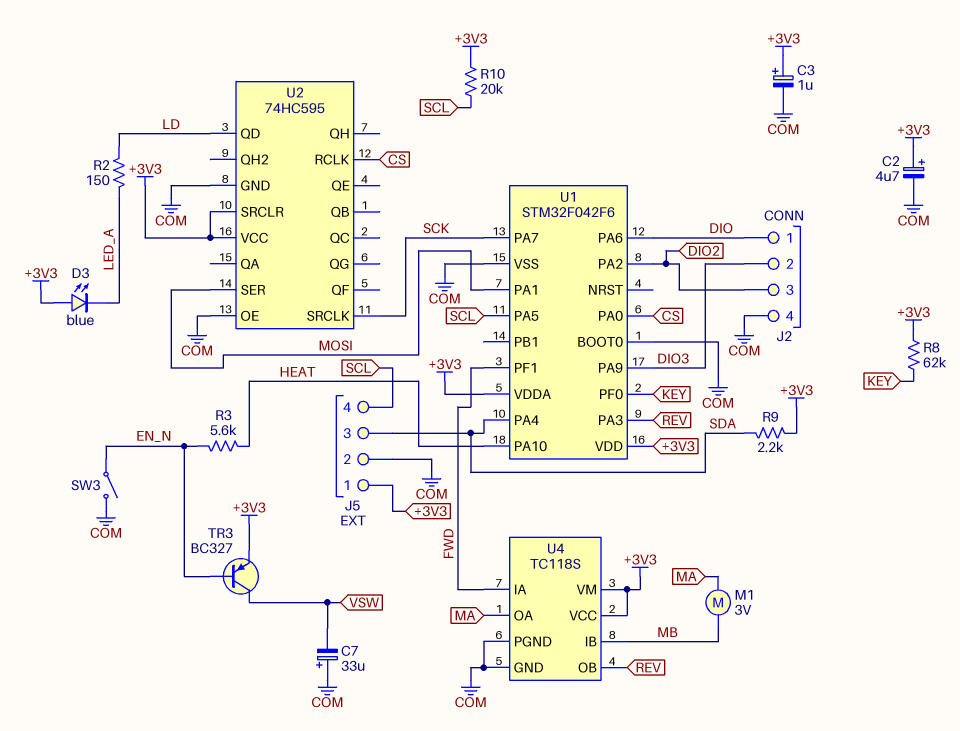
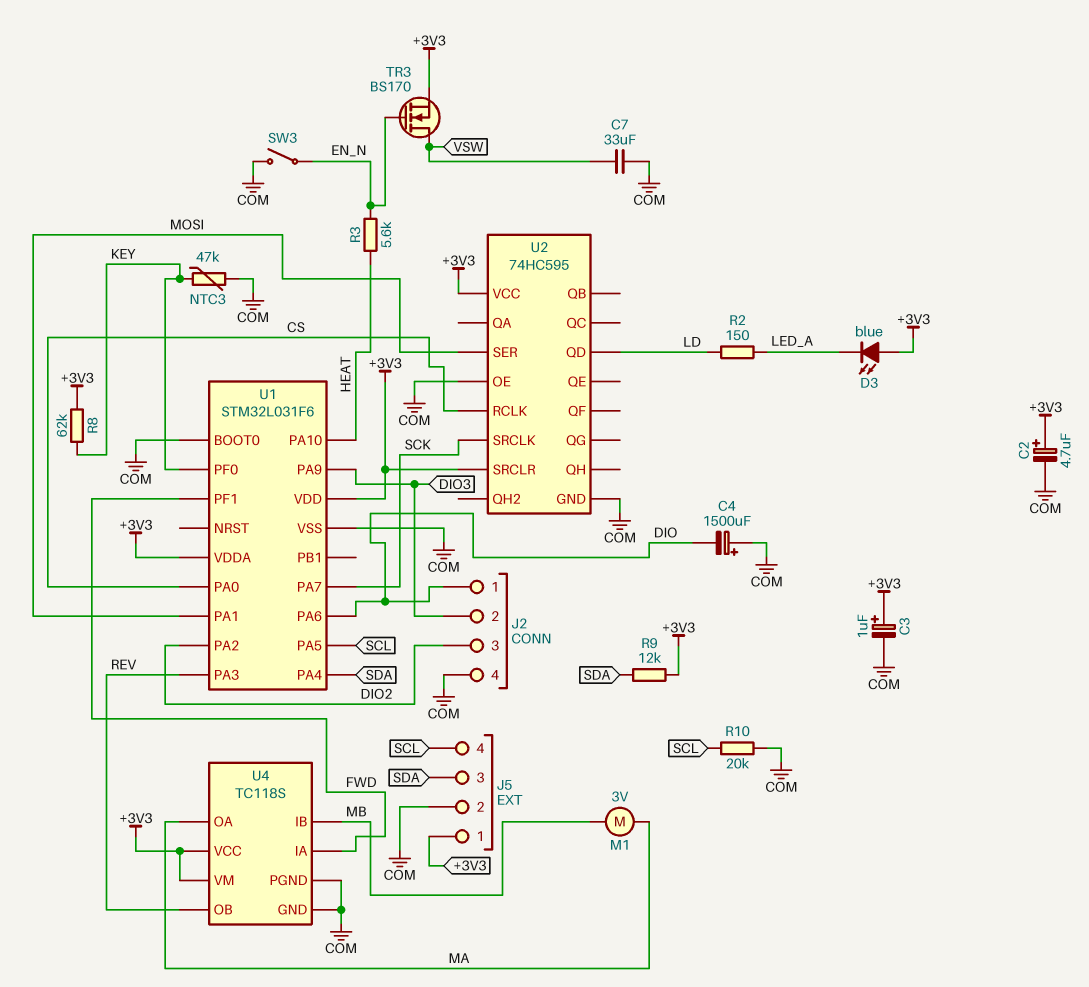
C4: none -> 1500uF (plus COM, minus DIO)
C7: 33uF (plus COM, minus VSW) -> 33uF (COM, VSW)
NTC3: none -> 47k (COM, KEY)
R9: 2.2k (+3V3, SDA) -> 12k (+3V3, SDA)
R10: 20k (+3V3, SCL) -> 20k (COM, SCL)
TR3: PNP BC327 (B EN_N, C VSW, E +3V3) -> NMOS BS170 (G EN_N, D VSW, S +3V3)
U1: STM32F042F6 -> STM32L031F6

